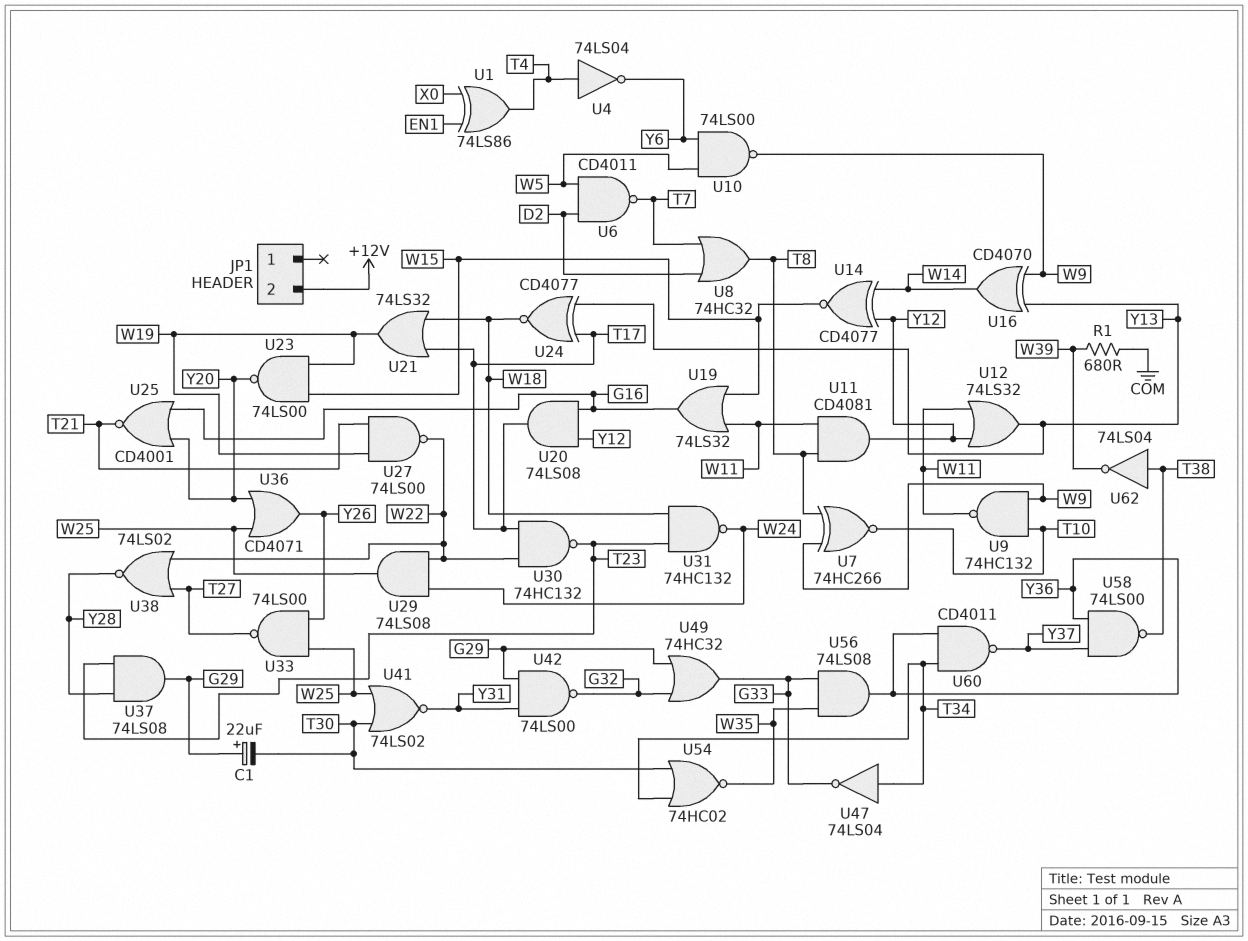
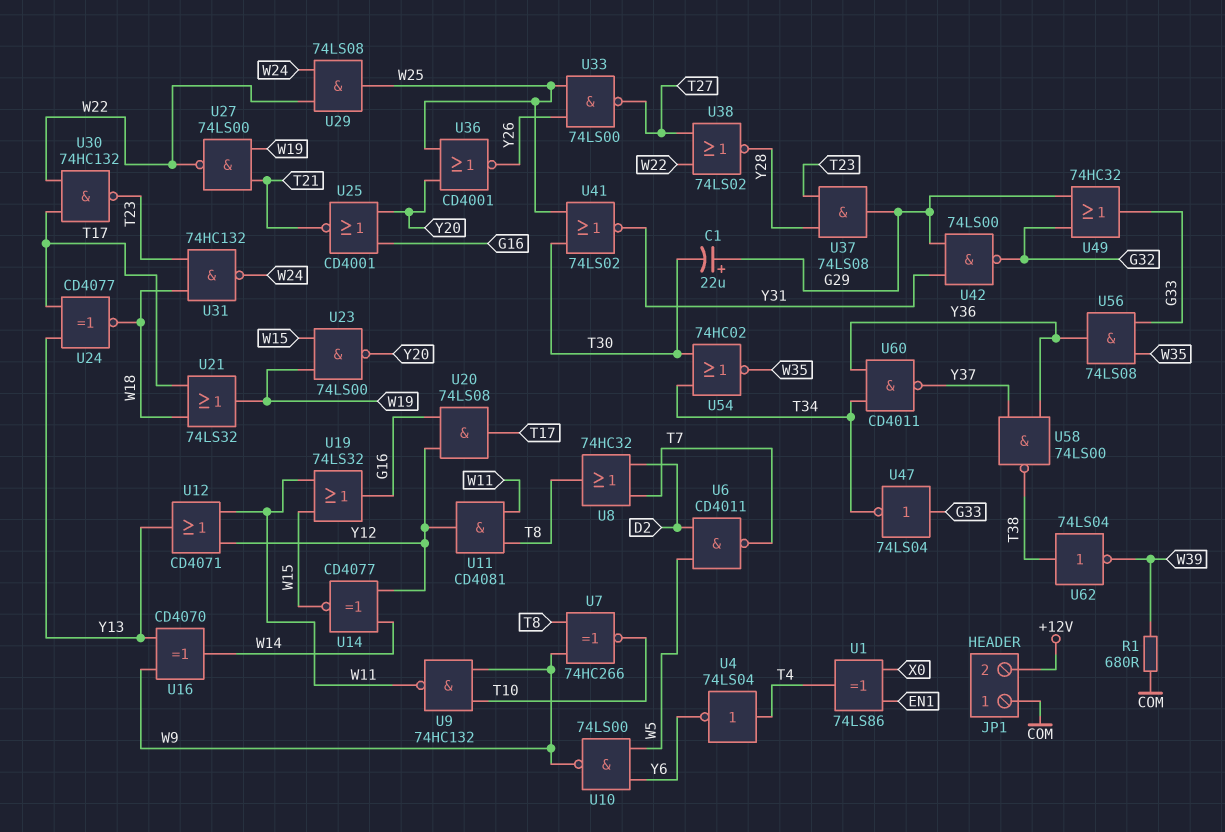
JP1 pin 1: none -> COM
U12: OR 74LS32 (in W11, in Y12, out Y13) -> OR CD4071 (in W11, in Y12, out Y13)
U36: OR CD4071 (in W25, in Y20, out Y26) -> NOR CD4001 (in W25, in Y20, out Y26)
U47: NOT 74LS04 (in T34, out G33) -> NOT 74LS04 (in G33, out T34)

